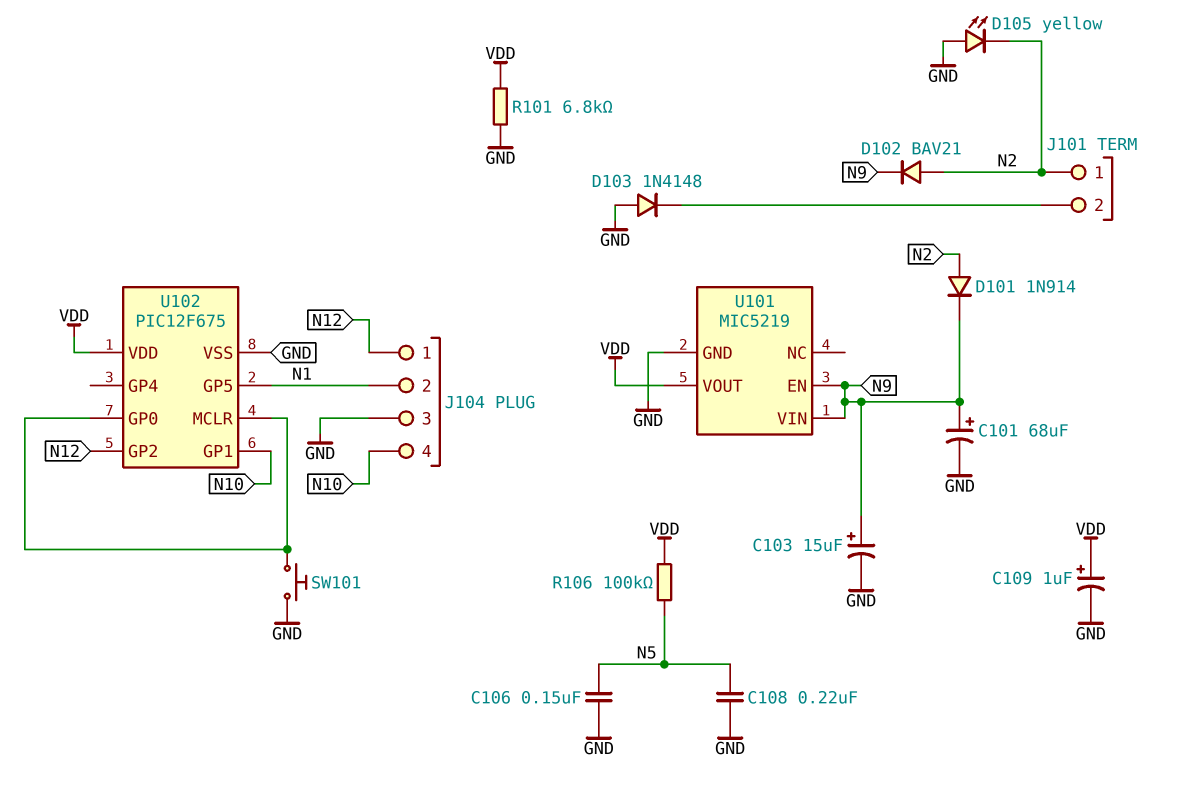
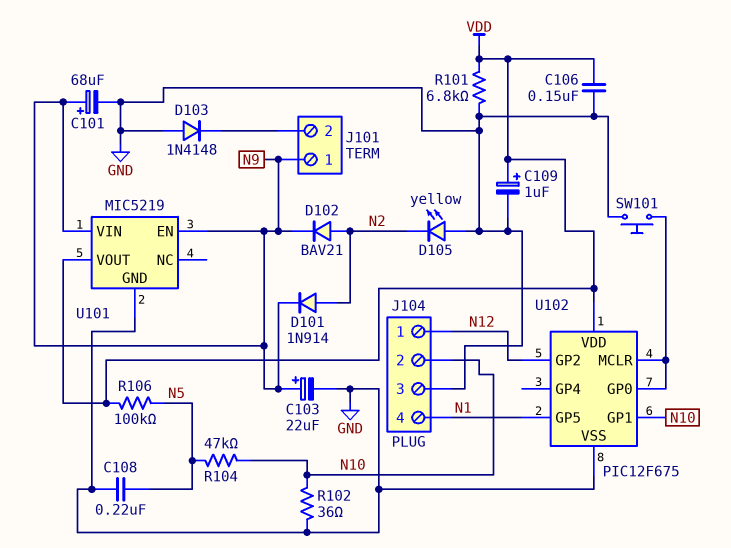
C103: 15uF (plus N9, minus GND) -> 22uF (plus N9, minus GND)
C106: 150nF (GND, N5) -> 150nF (GND, VDD)
J101 pin 1: N2 -> N9
J104 pin 2: N1 -> N10
J104 pin 4: N10 -> N1
R102: none -> 36 (GND, N10)
R104: none -> 47k (N5, N10)

